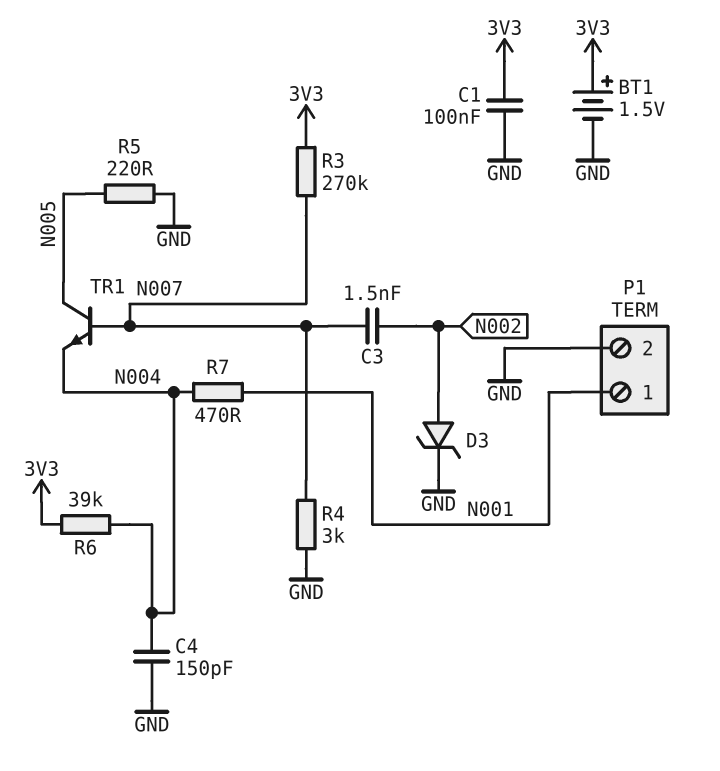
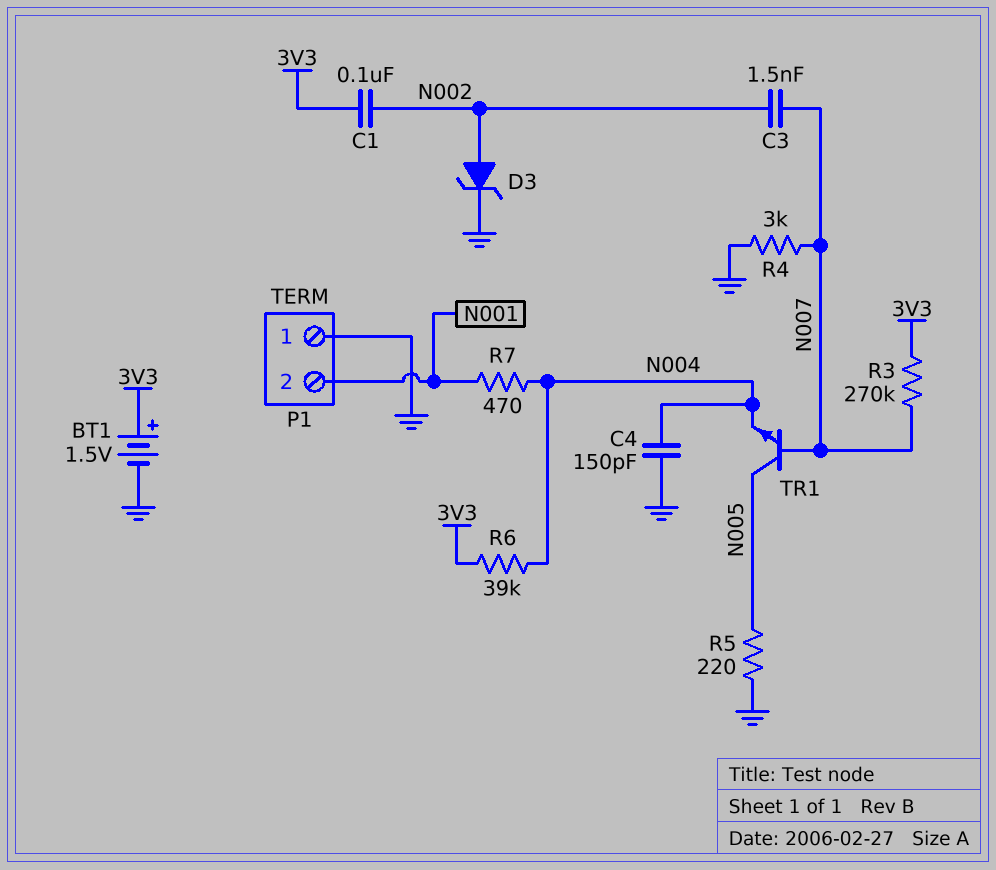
C1: 100nF (3V3, GND) -> 100nF (3V3, N002)
P1 pin 1: N001 -> GND
P1 pin 2: GND -> N001

